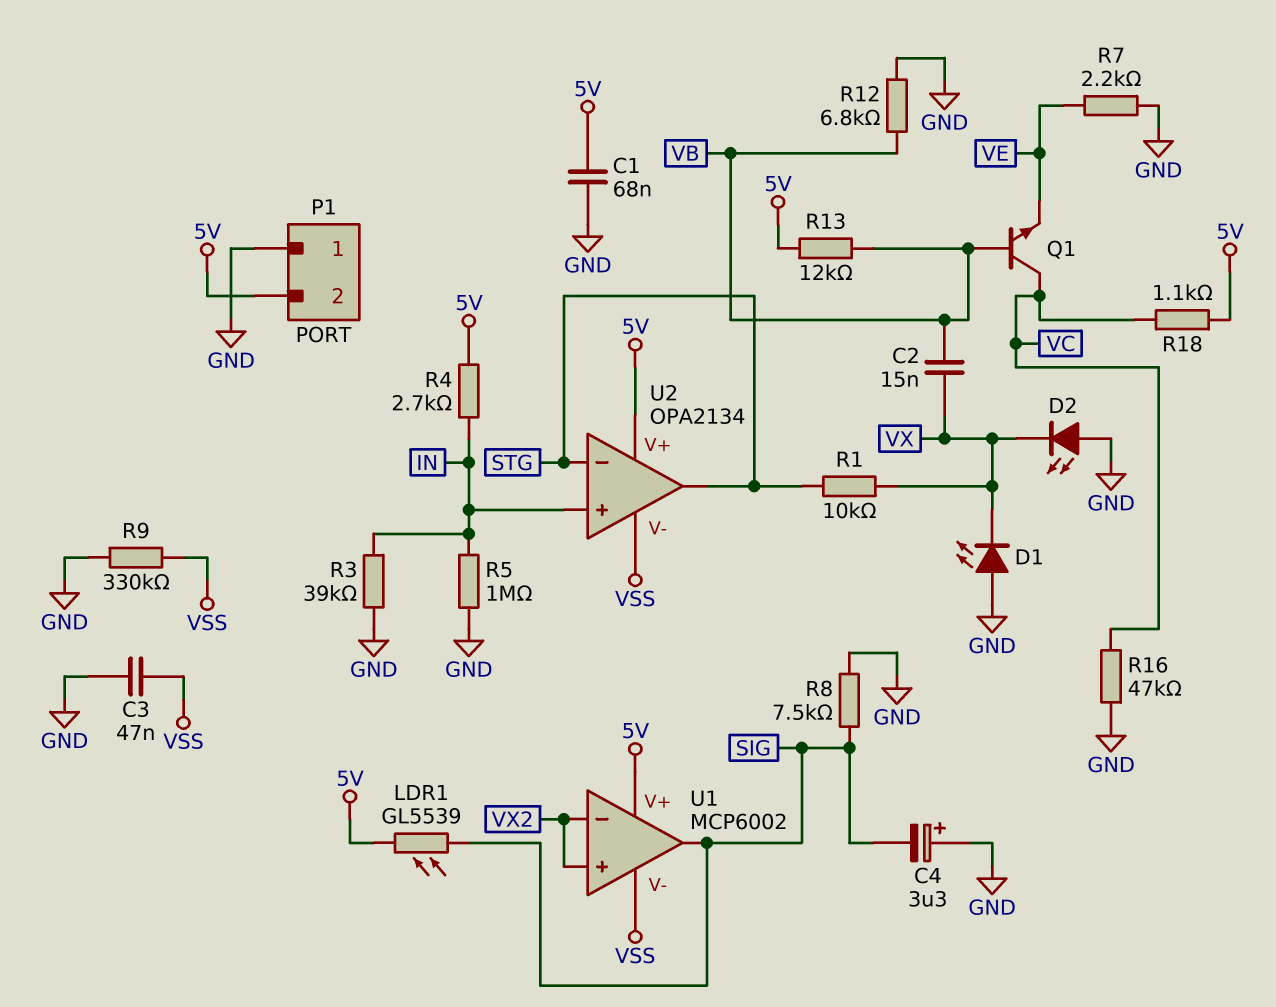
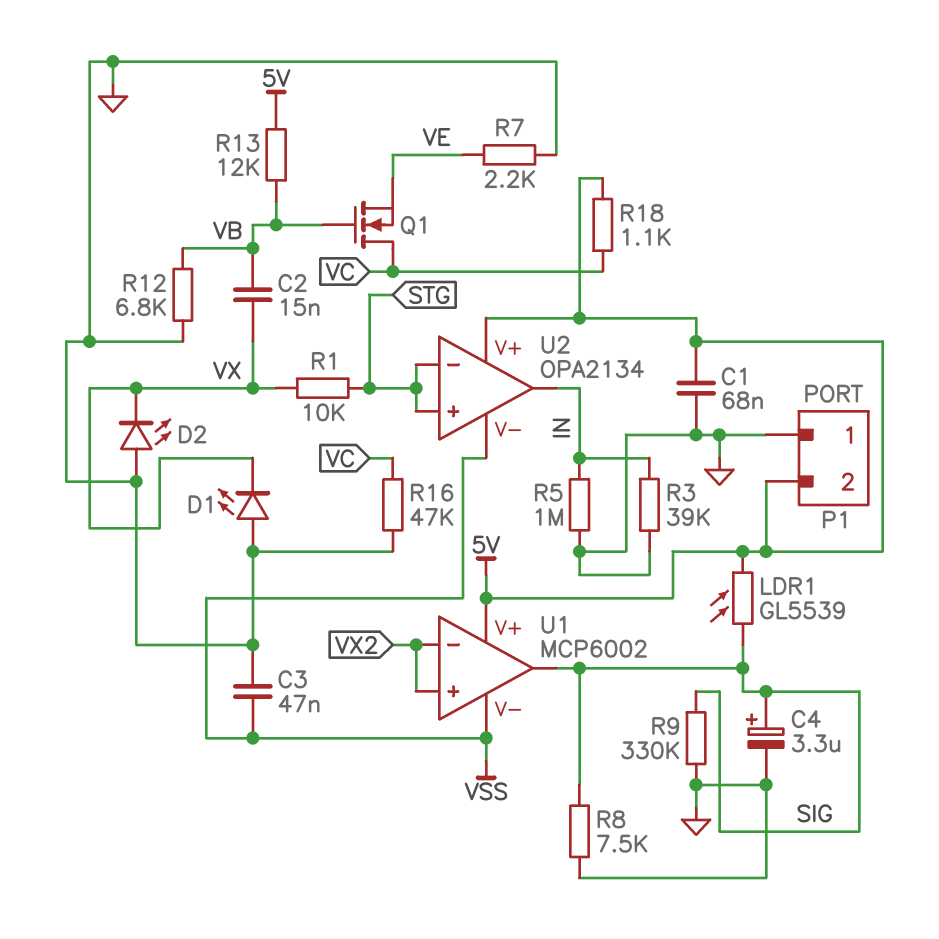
C4: 3.3uF (plus GND, minus SIG) -> 3.3uF (plus SIG, minus GND)
Q1: NPN (B VB, C VC, E VE) -> NMOS (G VB, D VC, S VE)
R4: 2.7k (5V, IN) -> none
R9: 330k (GND, VSS) -> 330k (GND, SIG)
U2 pin in+: IN -> STG
U2 pin out: STG -> IN

